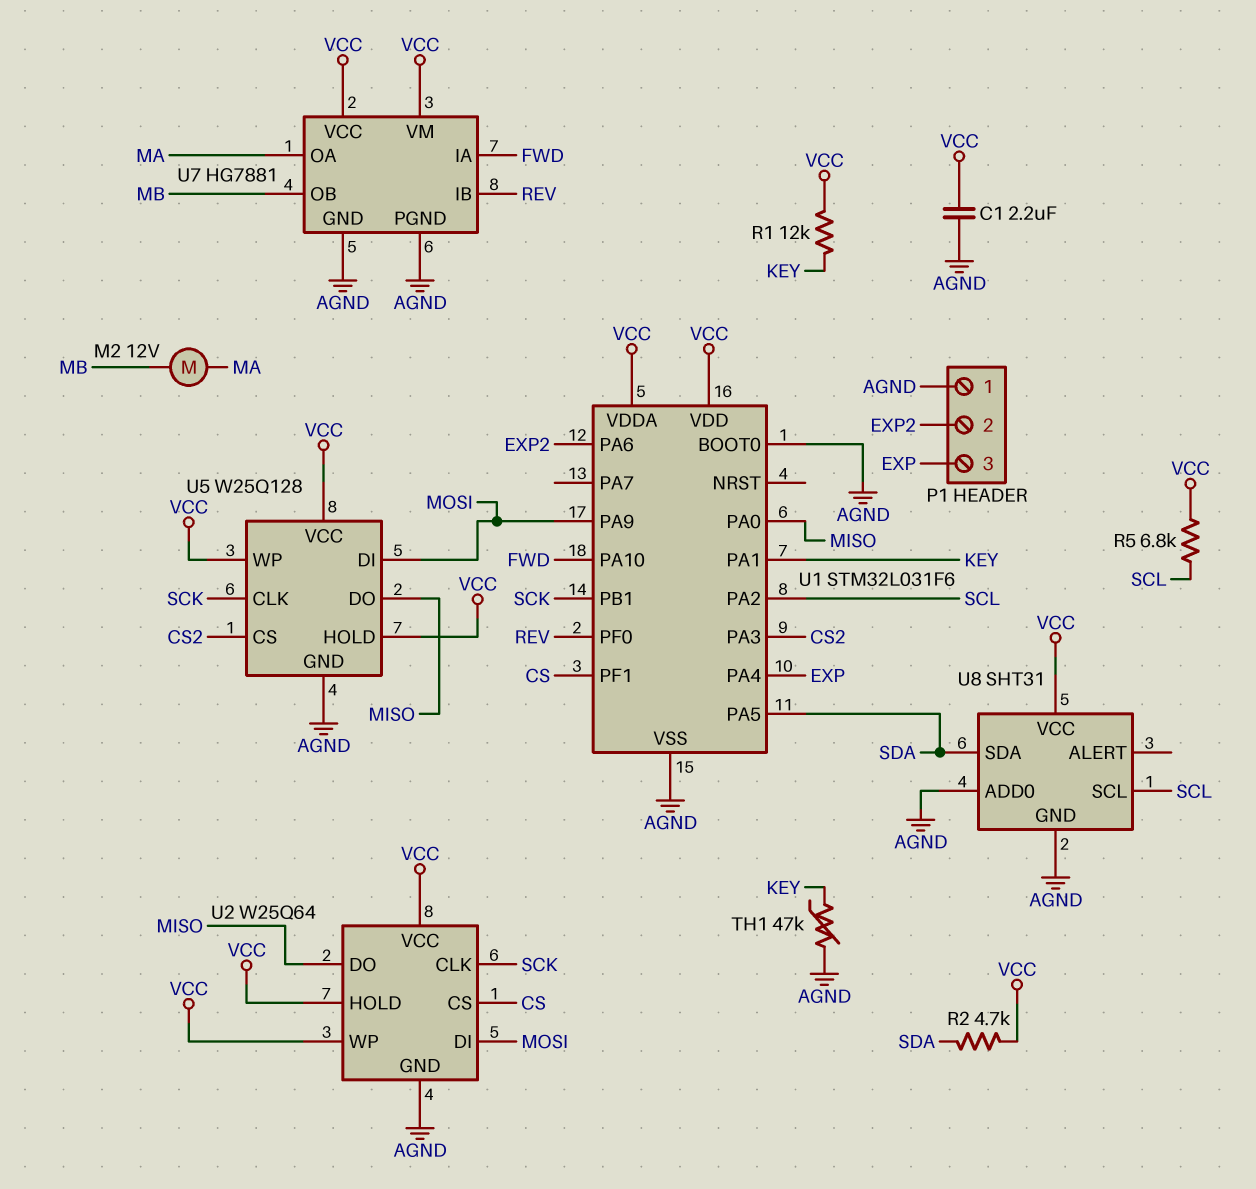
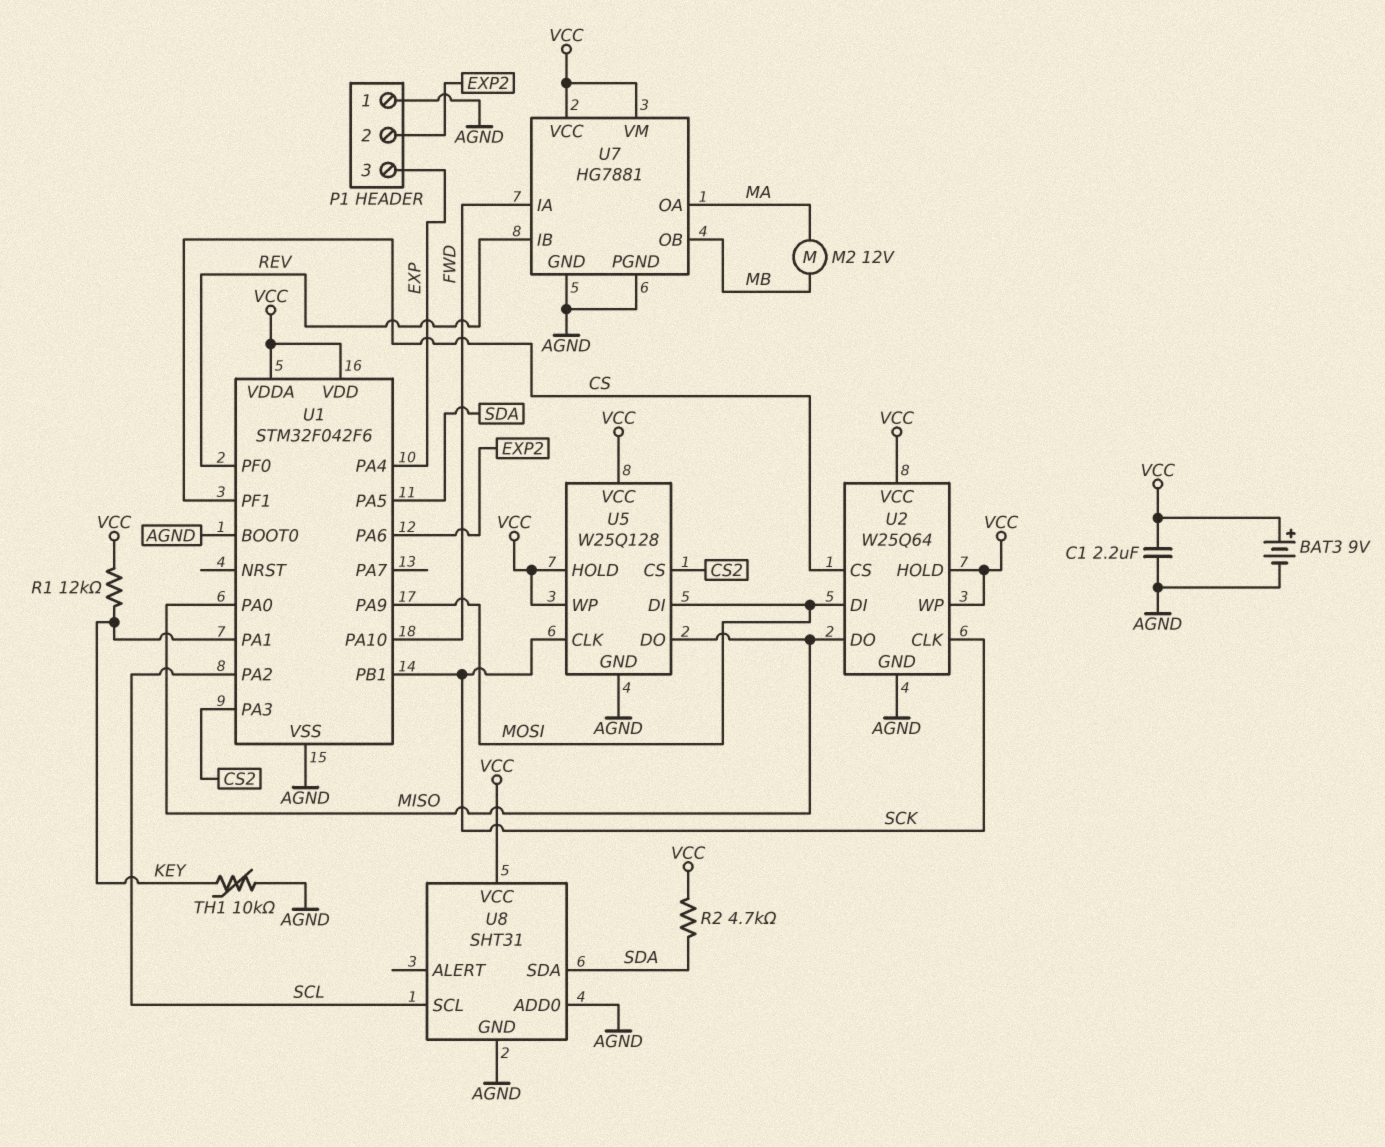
BAT3: none -> 9V (plus VCC, minus AGND)
R5: 6.8k (SCL, VCC) -> none
TH1: 47k (AGND, KEY) -> 10k (AGND, KEY)
U1: STM32L031F6 -> STM32F042F6

